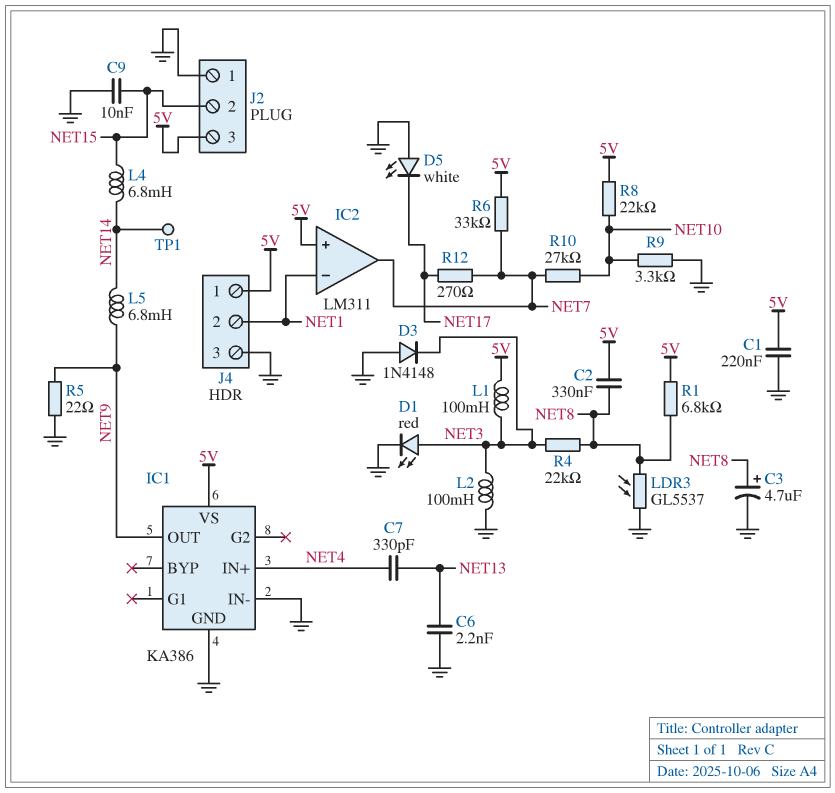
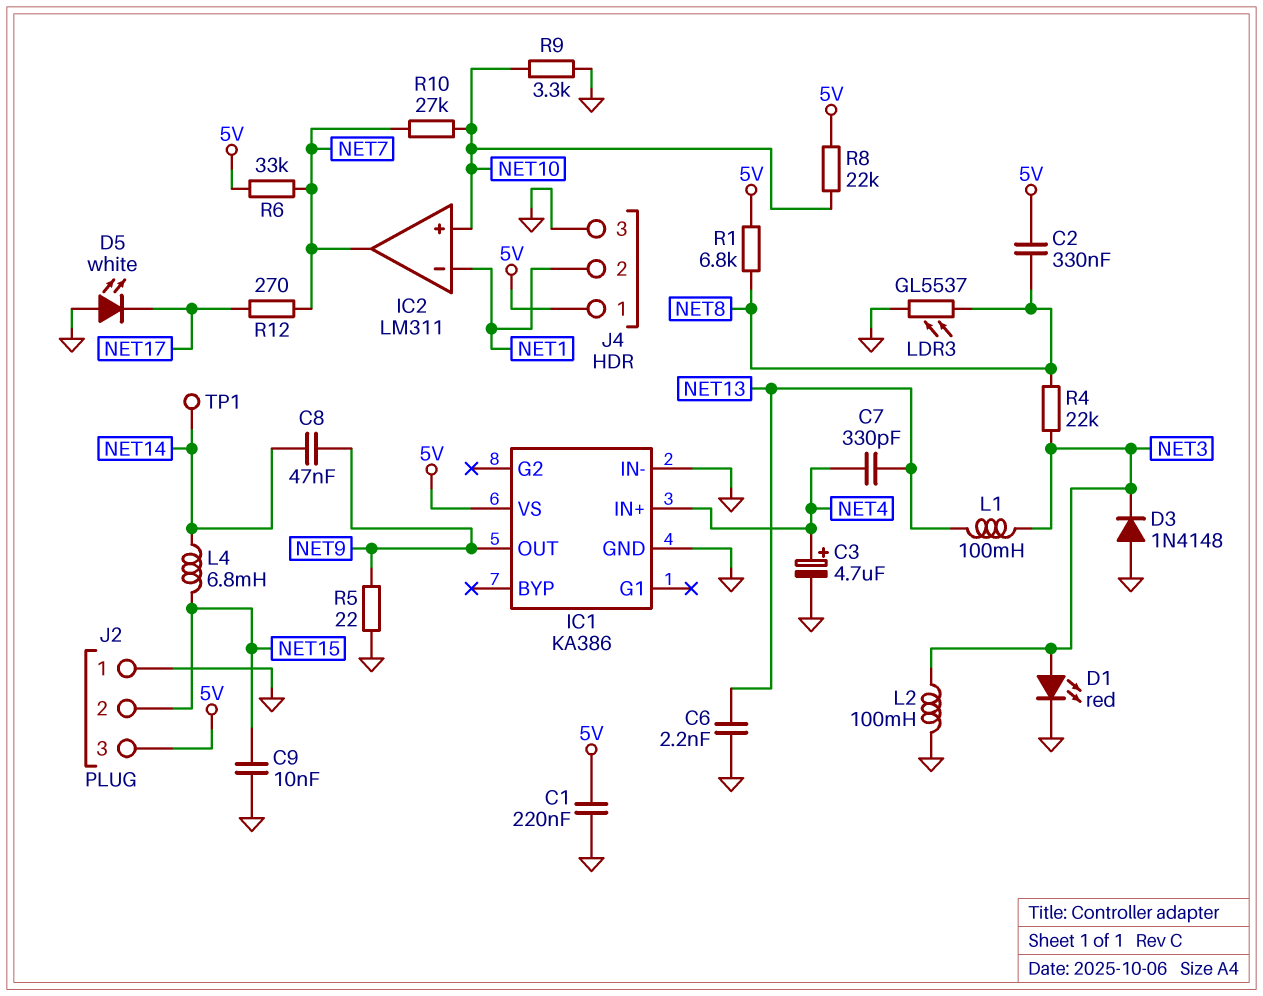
C3: 4.7uF (plus NET8, minus GND) -> 4.7uF (plus NET4, minus GND)
C8: none -> 47nF (NET9, NET14)
IC2 pin in+: 5V -> NET10
L1: 100mH (5V, NET3) -> 100mH (NET3, NET13)
L5: 6.8mH (NET9, NET14) -> none

